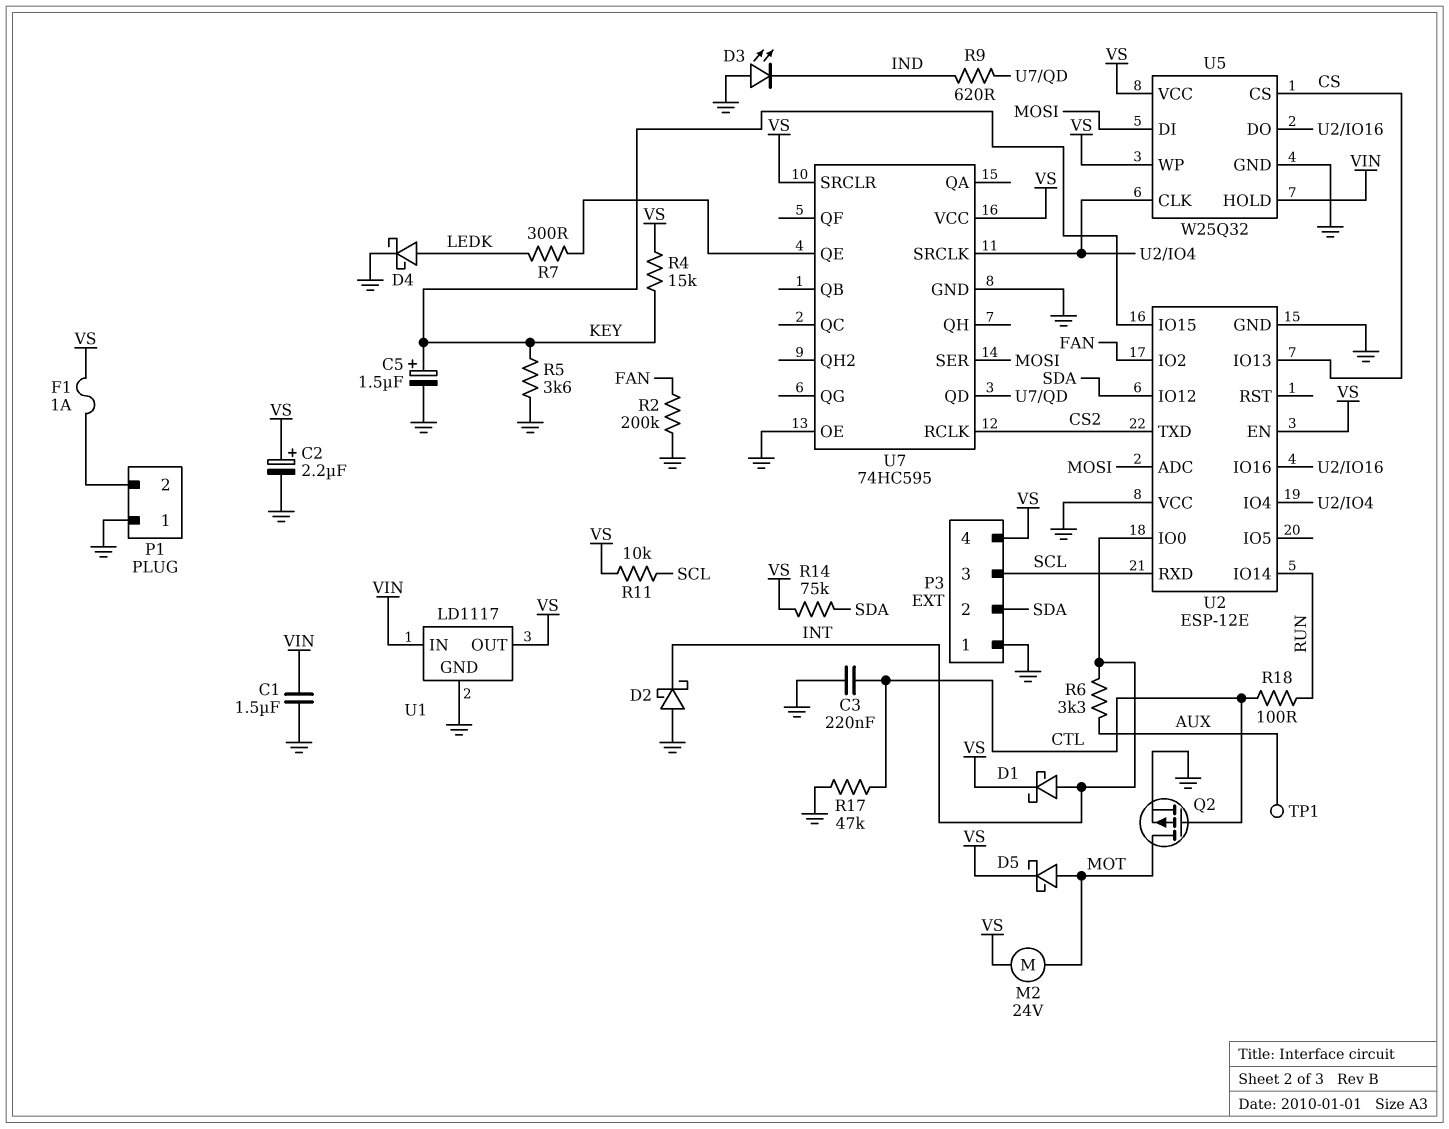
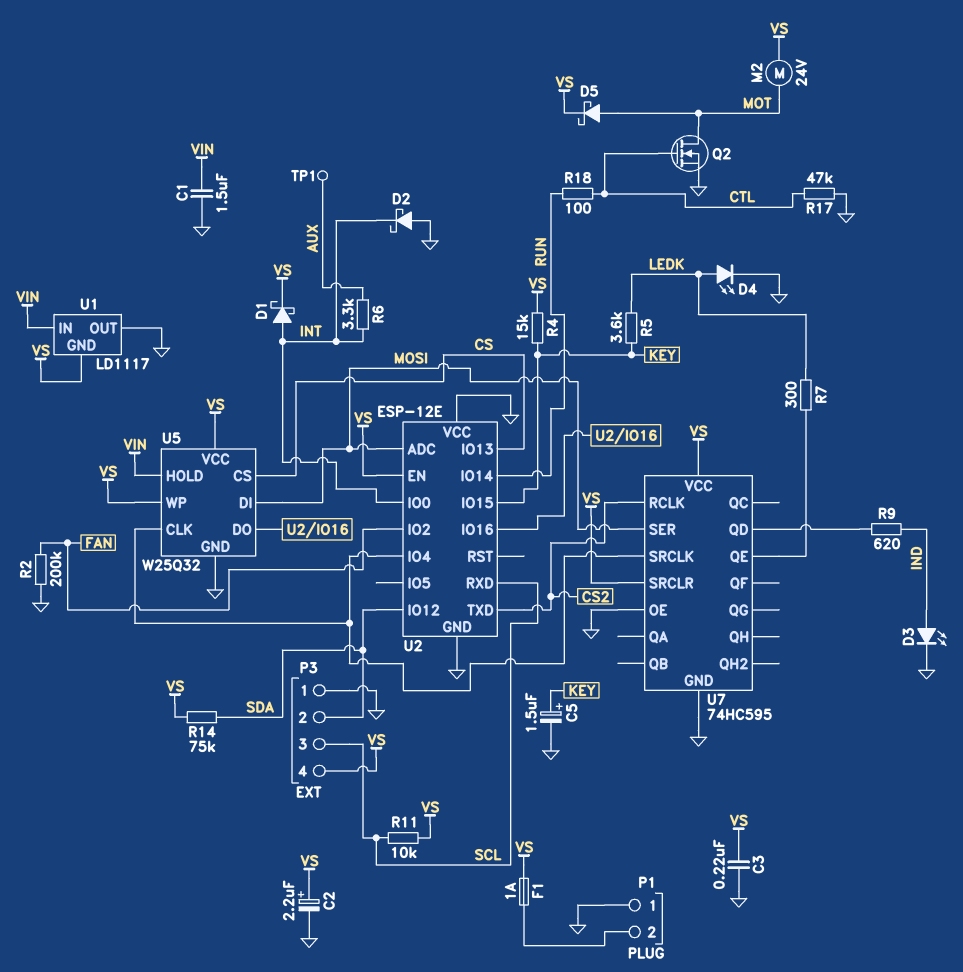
C3: 220nF (CTL, GND) -> 220nF (GND, VS)
D3: LED (A GND, K IND) -> LED (A IND, K GND)
D4: schottky (A LEDK, K GND) -> LED (A LEDK, K GND)
Q2: PMOS (G CTL, D MOT, S GND) -> NMOS (G CTL, D MOT, S GND)
R5: 3.6k (GND, KEY) -> 3.6k (KEY, LEDK)
U1 pin GND: GND -> VS
U1 pin OUT: VS -> GND

